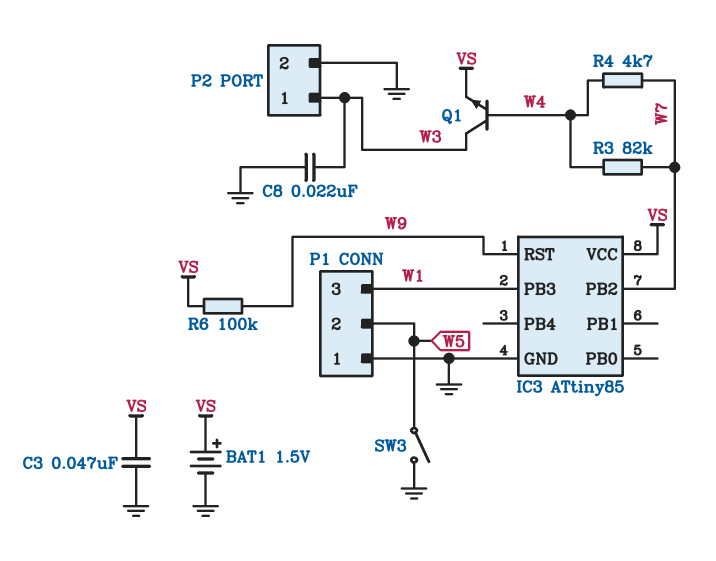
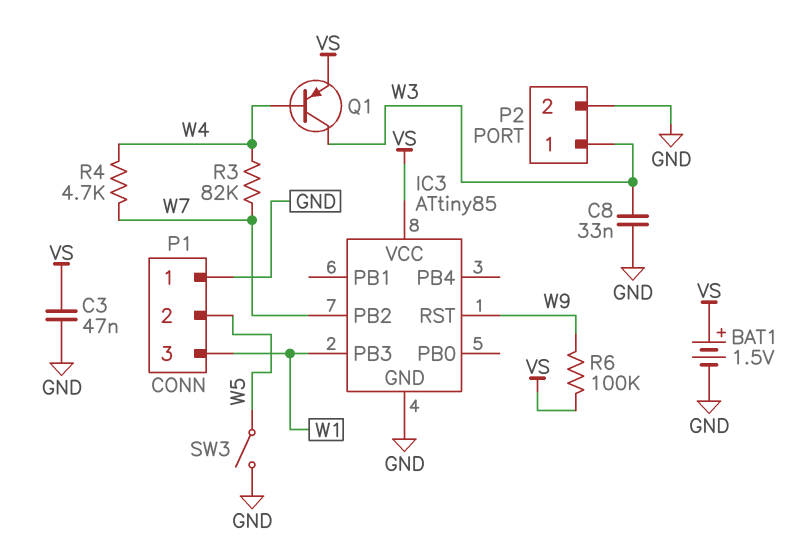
C8: 22nF (GND, W3) -> 33nF (GND, W3)
Q1: NPN (B W4, C W3, E VS) -> PNP (B W4, C W3, E VS)

